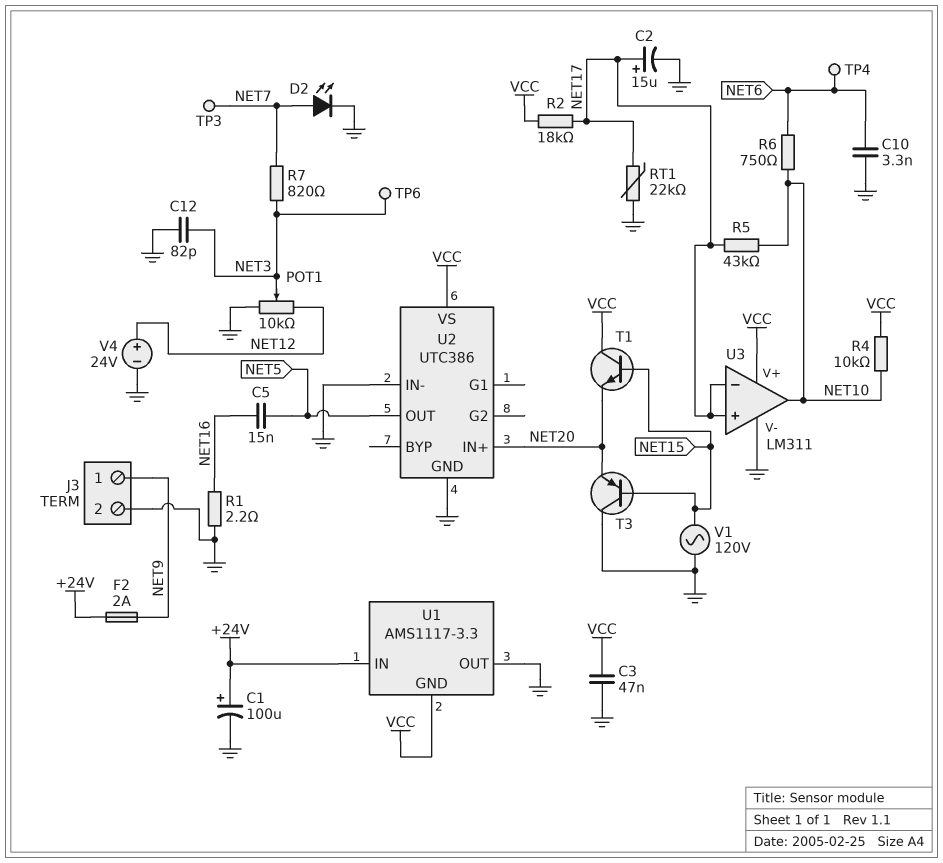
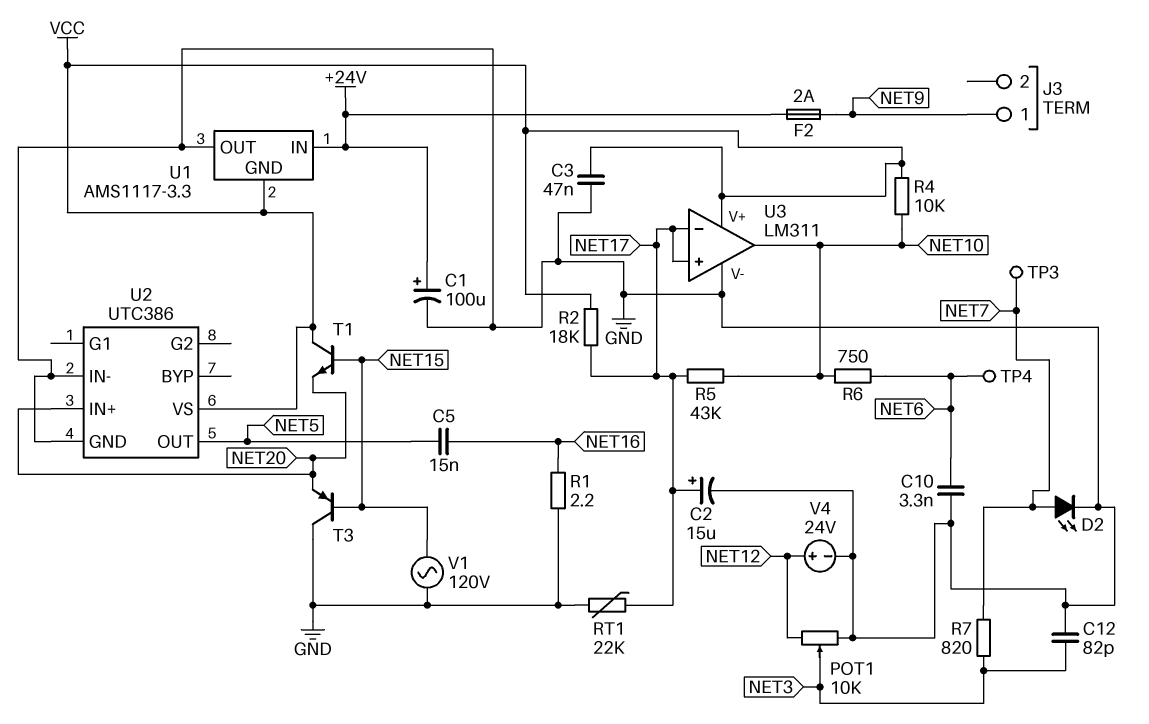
J3 pin 2: GND -> none
TP6: test point (NET3) -> none

